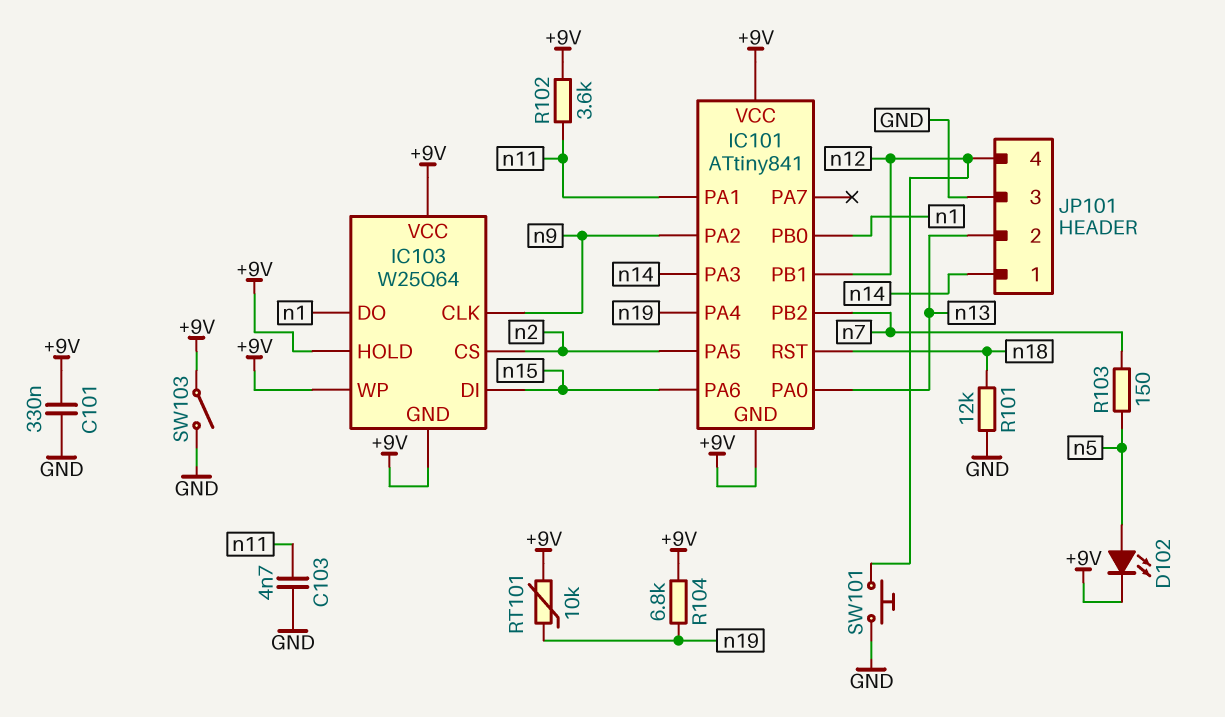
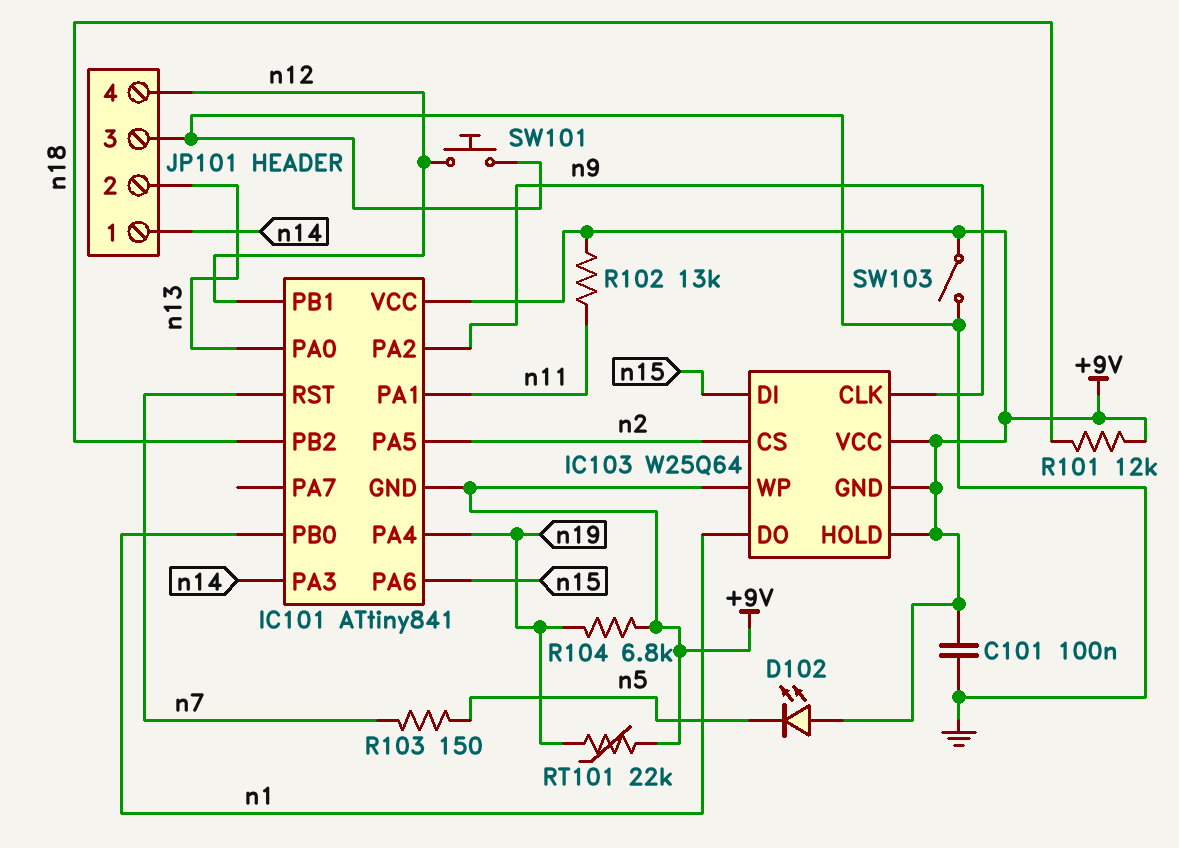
C101: 330nF (+9V, GND) -> 100nF (+9V, GND)
C103: 4.7nF (GND, n11) -> none
D102: LED (A n5, K +9V) -> LED (A +9V, K n5)
IC101 pin PB2: n7 -> n18
IC101 pin RST: n18 -> n7
R101: 12k (GND, n18) -> 12k (+9V, n18)
R102: 3.6k (+9V, n11) -> 13k (+9V, n11)
RT101: 10k (+9V, n19) -> 22k (+9V, n19)

